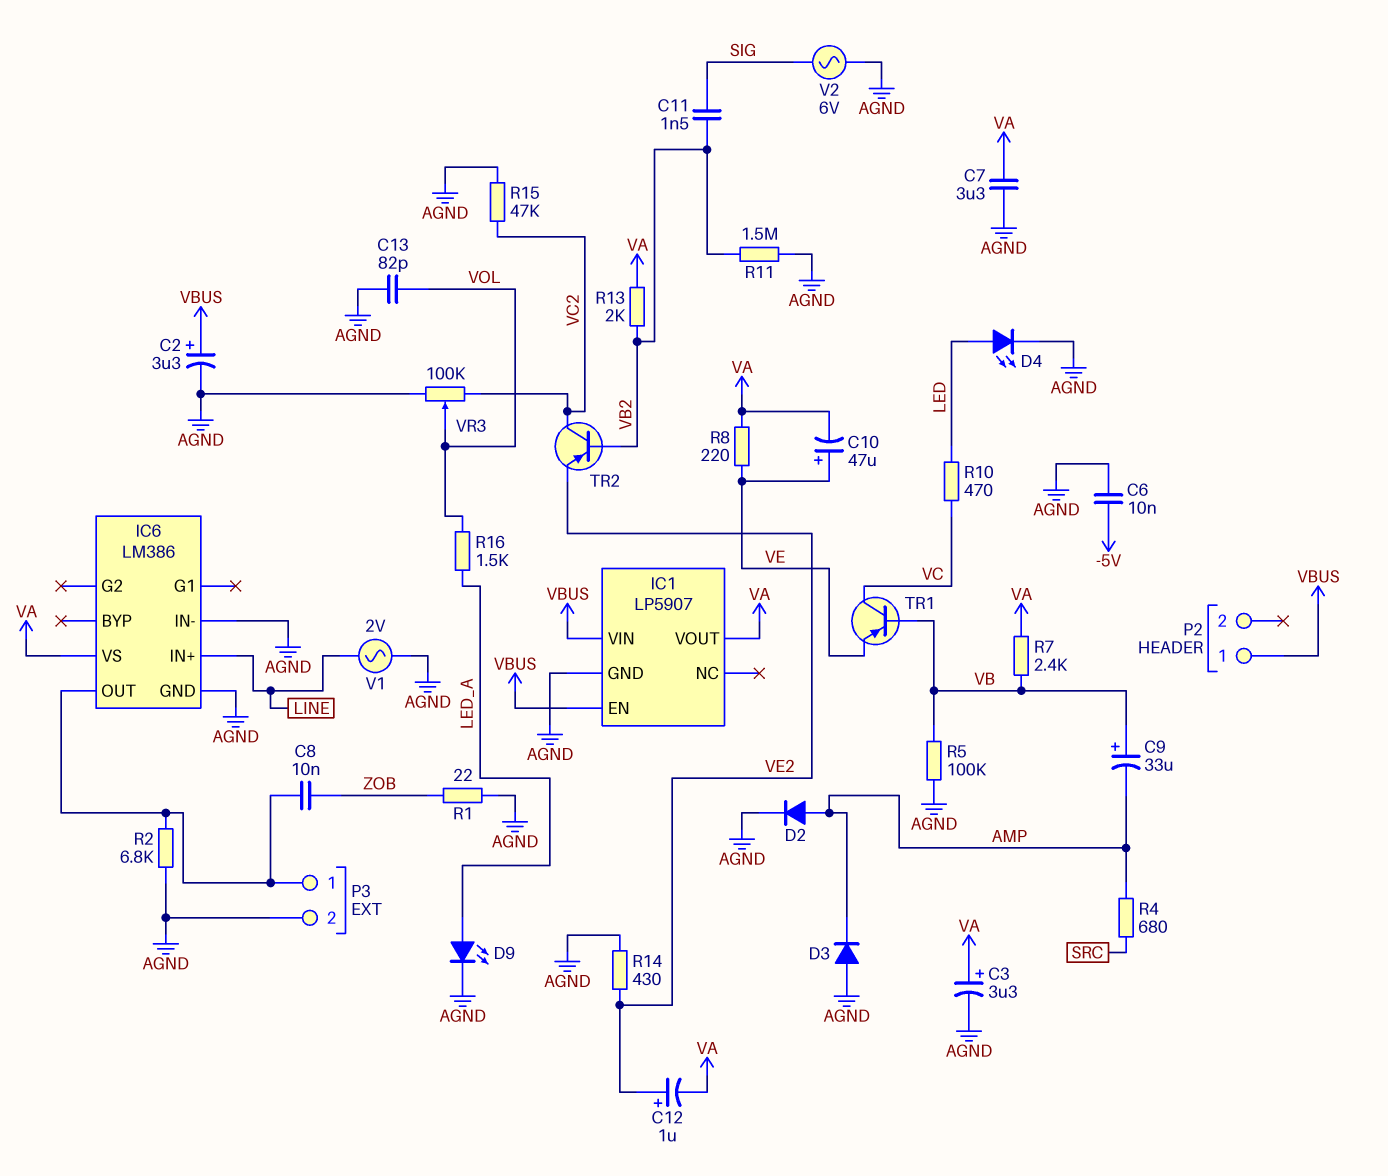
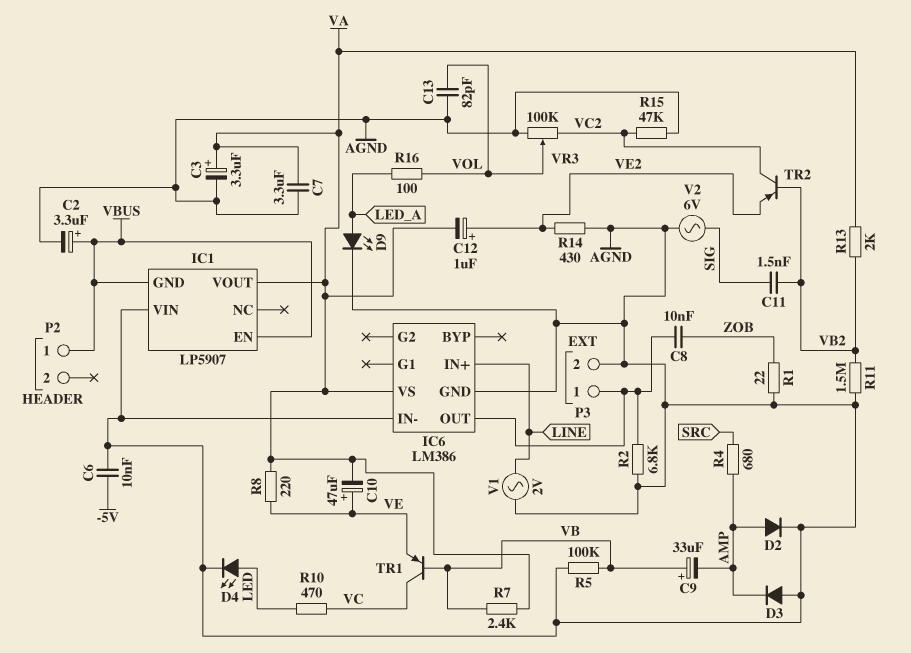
IC1 pin GND: AGND -> VBUS
IC1 pin VIN: VBUS -> AGND
R16: 1.5k (LED_A, VOL) -> 100 (LED_A, VOL)

